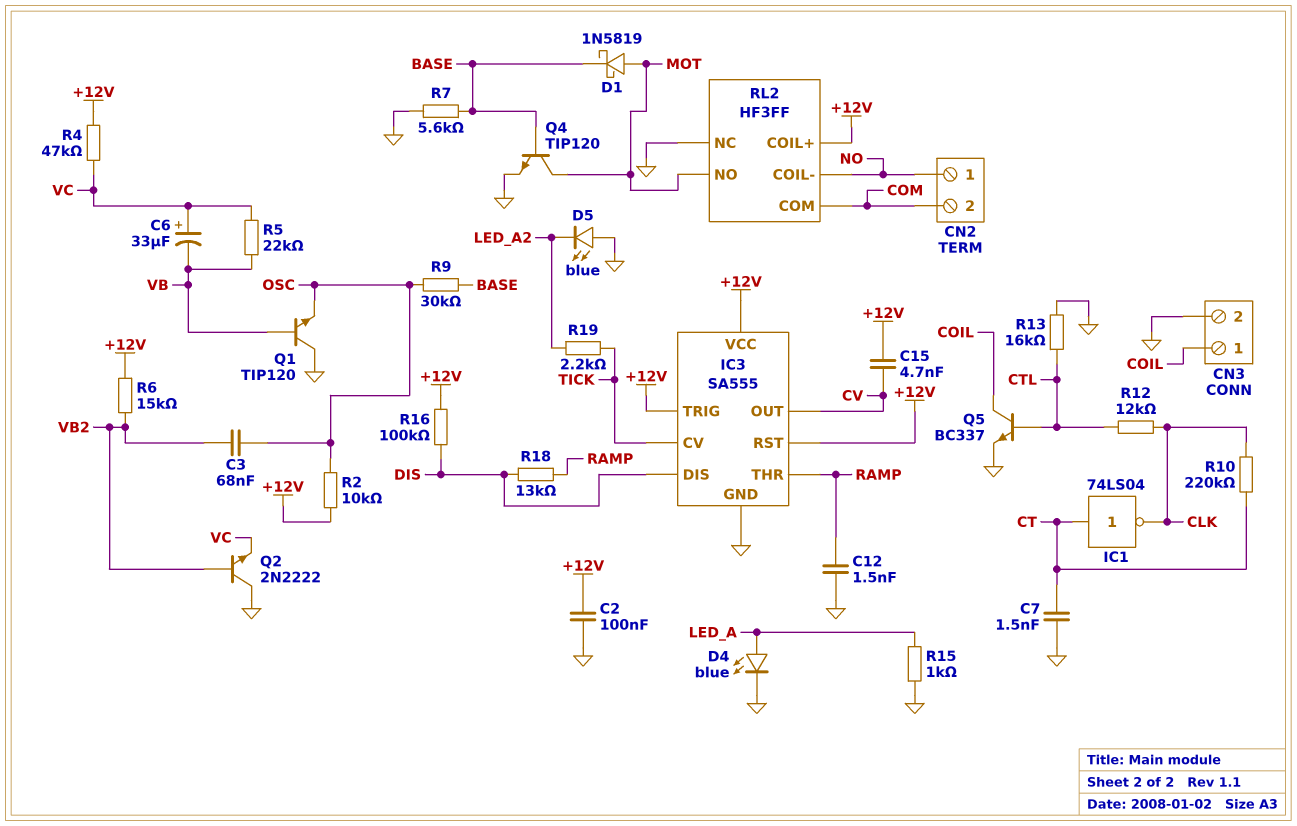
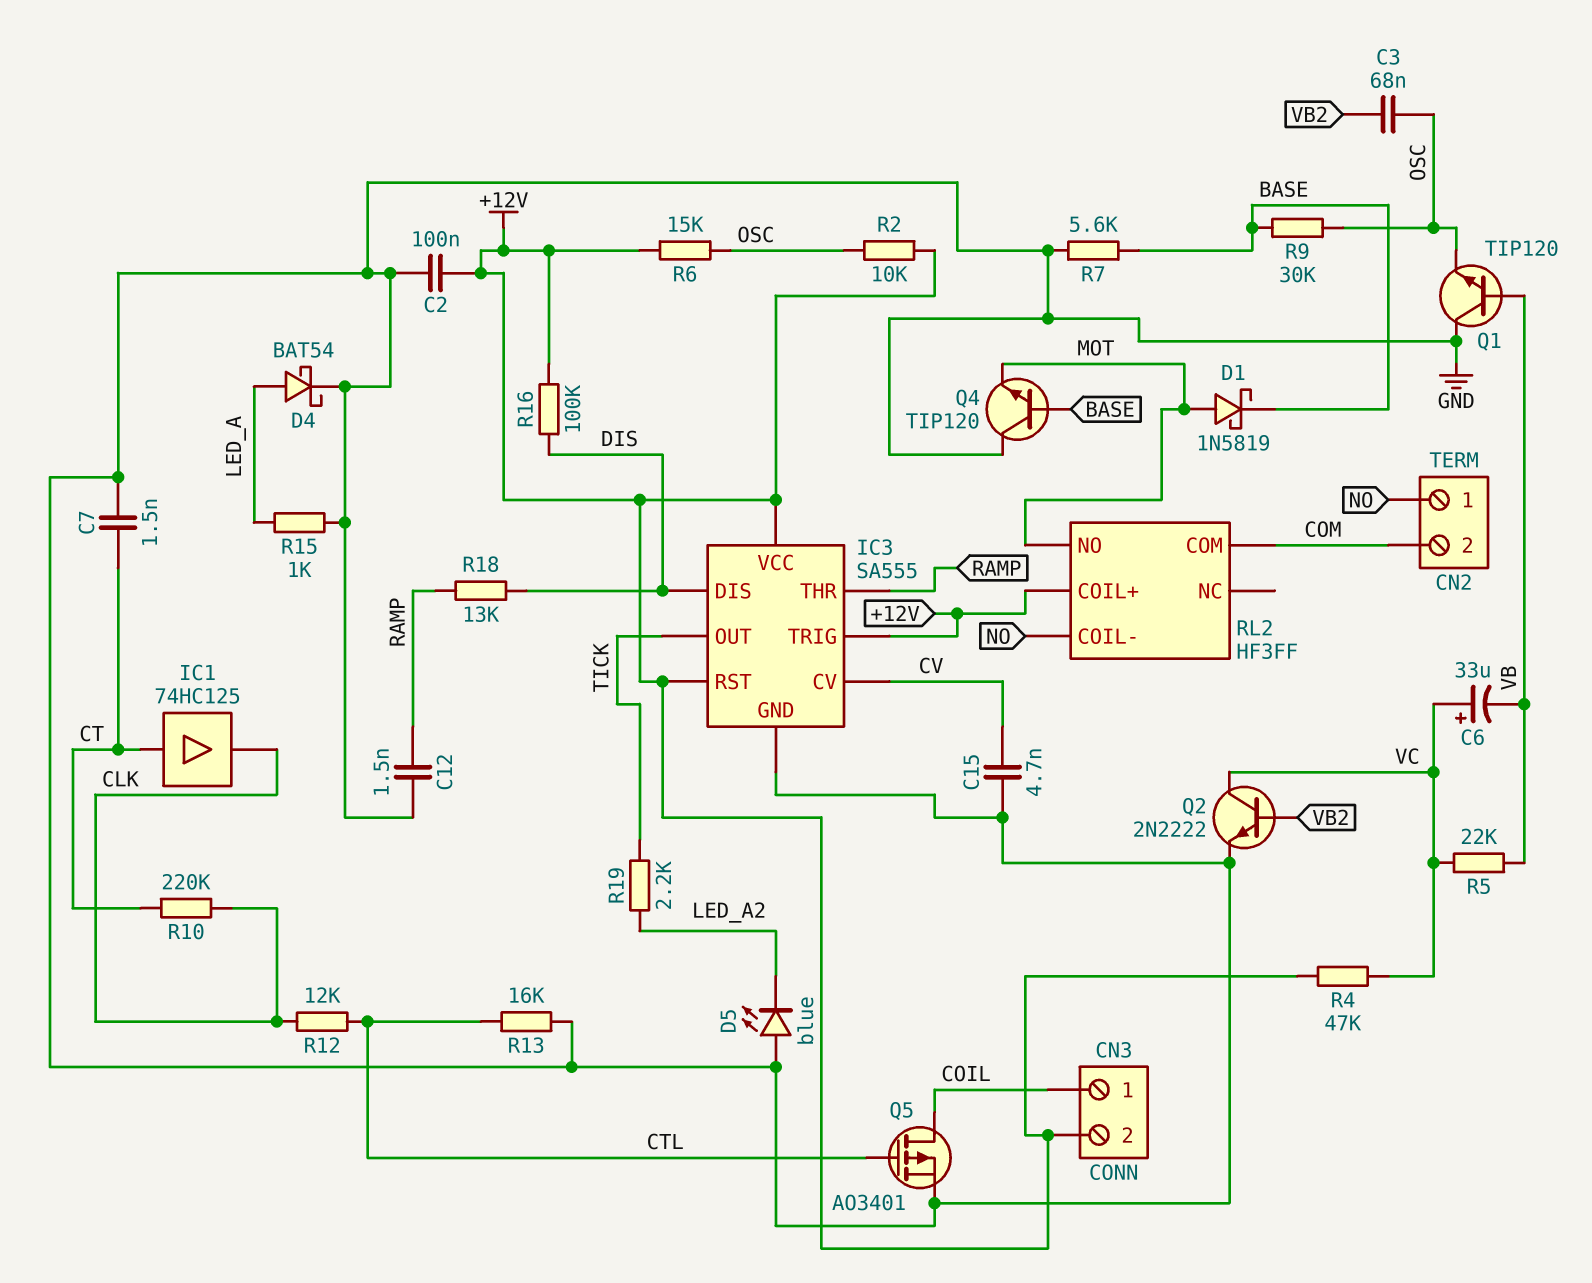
C15: 4.7nF (+12V, CV) -> 4.7nF (CV, GND)
CN3 pin 2: GND -> +12V
D4: LED blue (A LED_A, K GND) -> schottky BAT54 (A LED_A, K GND)
IC1: NOT 74LS04 (in CT, out CLK) -> buffer 74HC125 (in CT, out CLK)
IC3 pin CV: TICK -> CV
IC3 pin OUT: CV -> TICK
Q2: NPN 2N2222 (B VB2, C GND, E VC) -> NPN 2N2222 (B VB2, C VC, E GND)
Q4: NPN TIP120 (B BASE, C MOT, E GND) -> NPN TIP120 (B BASE, C GND, E MOT)
Q5: NPN BC337 (B CTL, C COIL, E GND) -> PMOS AO3401 (G CTL, D COIL, S GND)
R6: 15k (+12V, VB2) -> 15k (+12V, OSC)
RL2 pin NC: GND -> none

